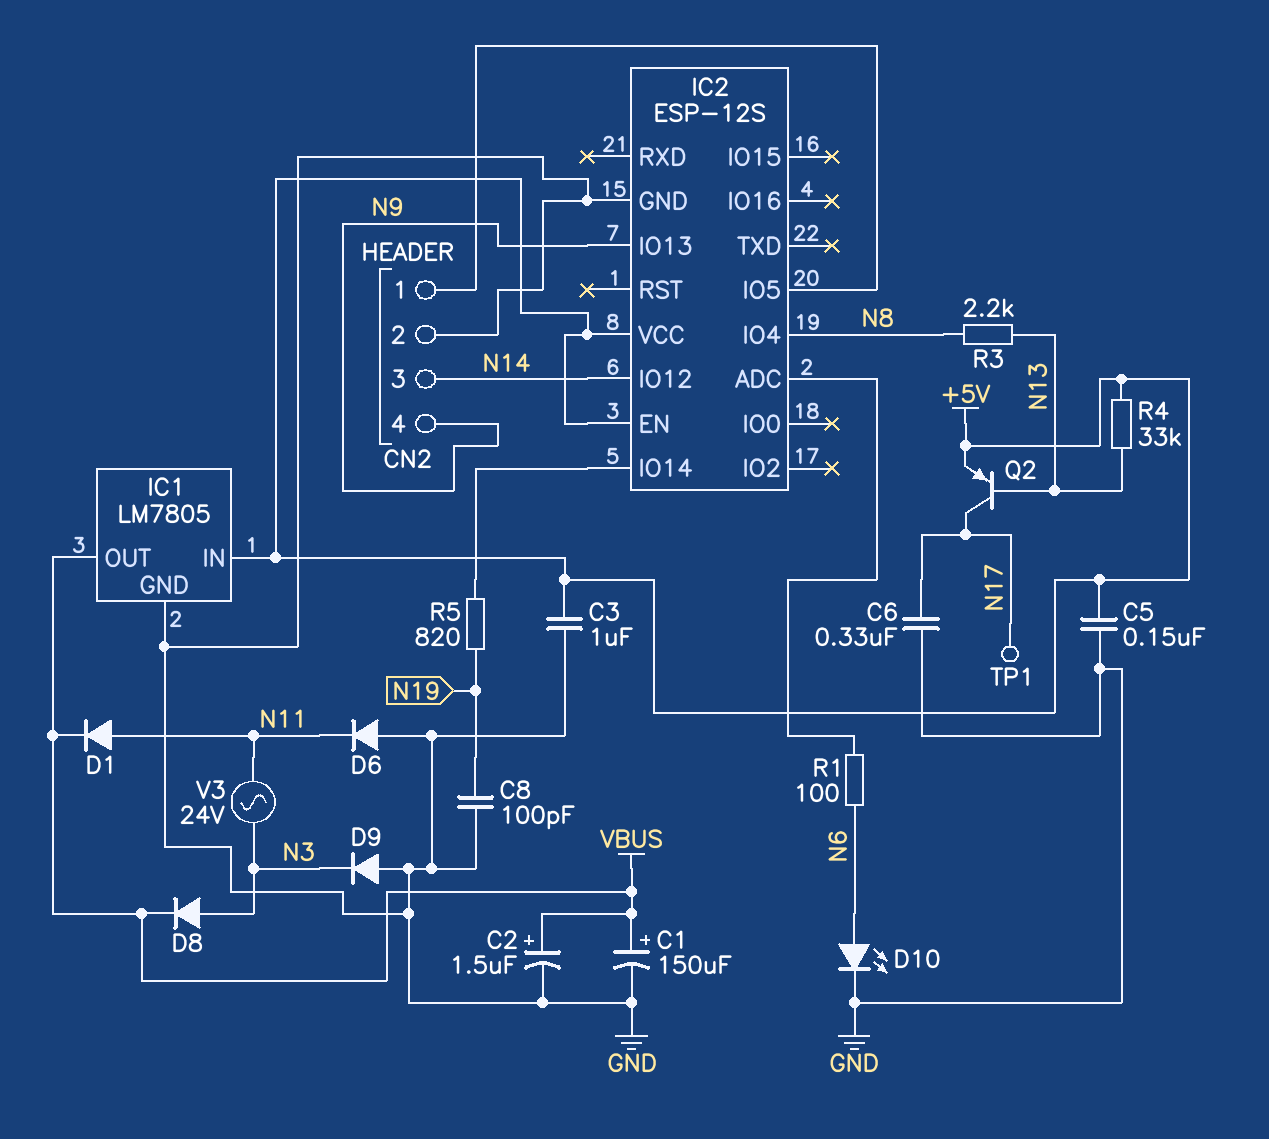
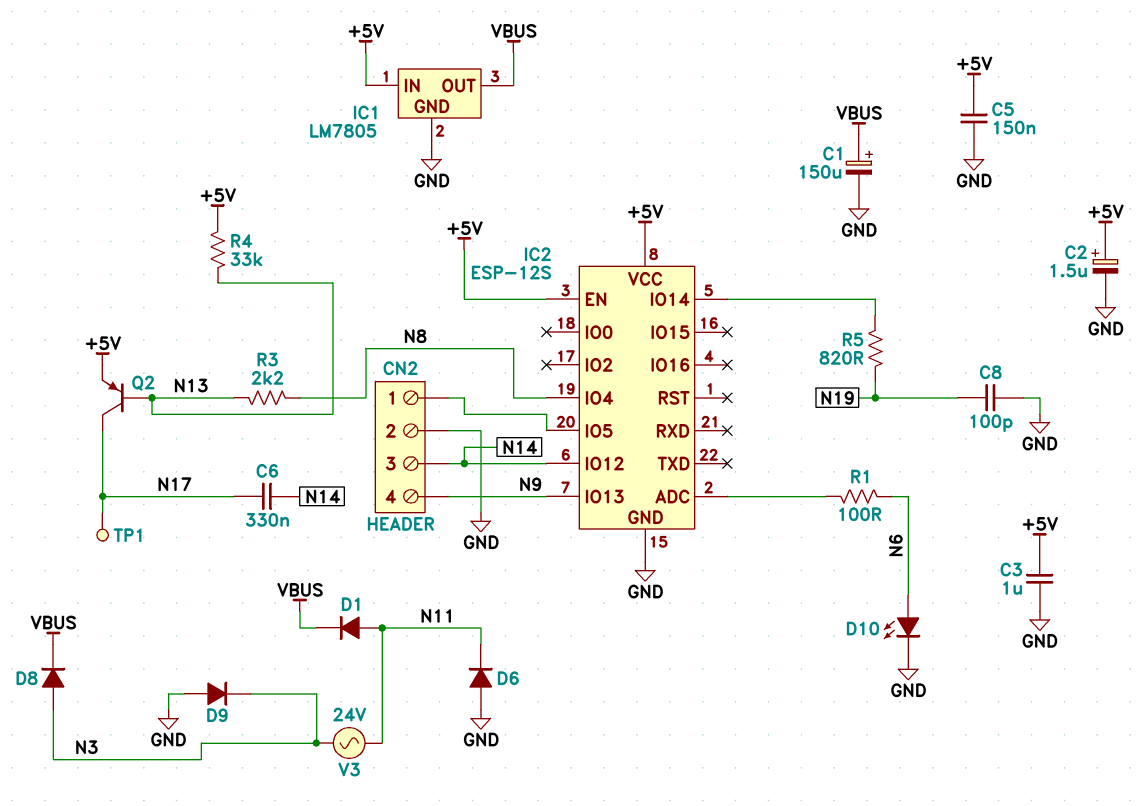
C2: 1.5uF (plus VBUS, minus GND) -> 1.5uF (plus +5V, minus GND)
C6: 330nF (GND, N17) -> 330nF (N14, N17)

